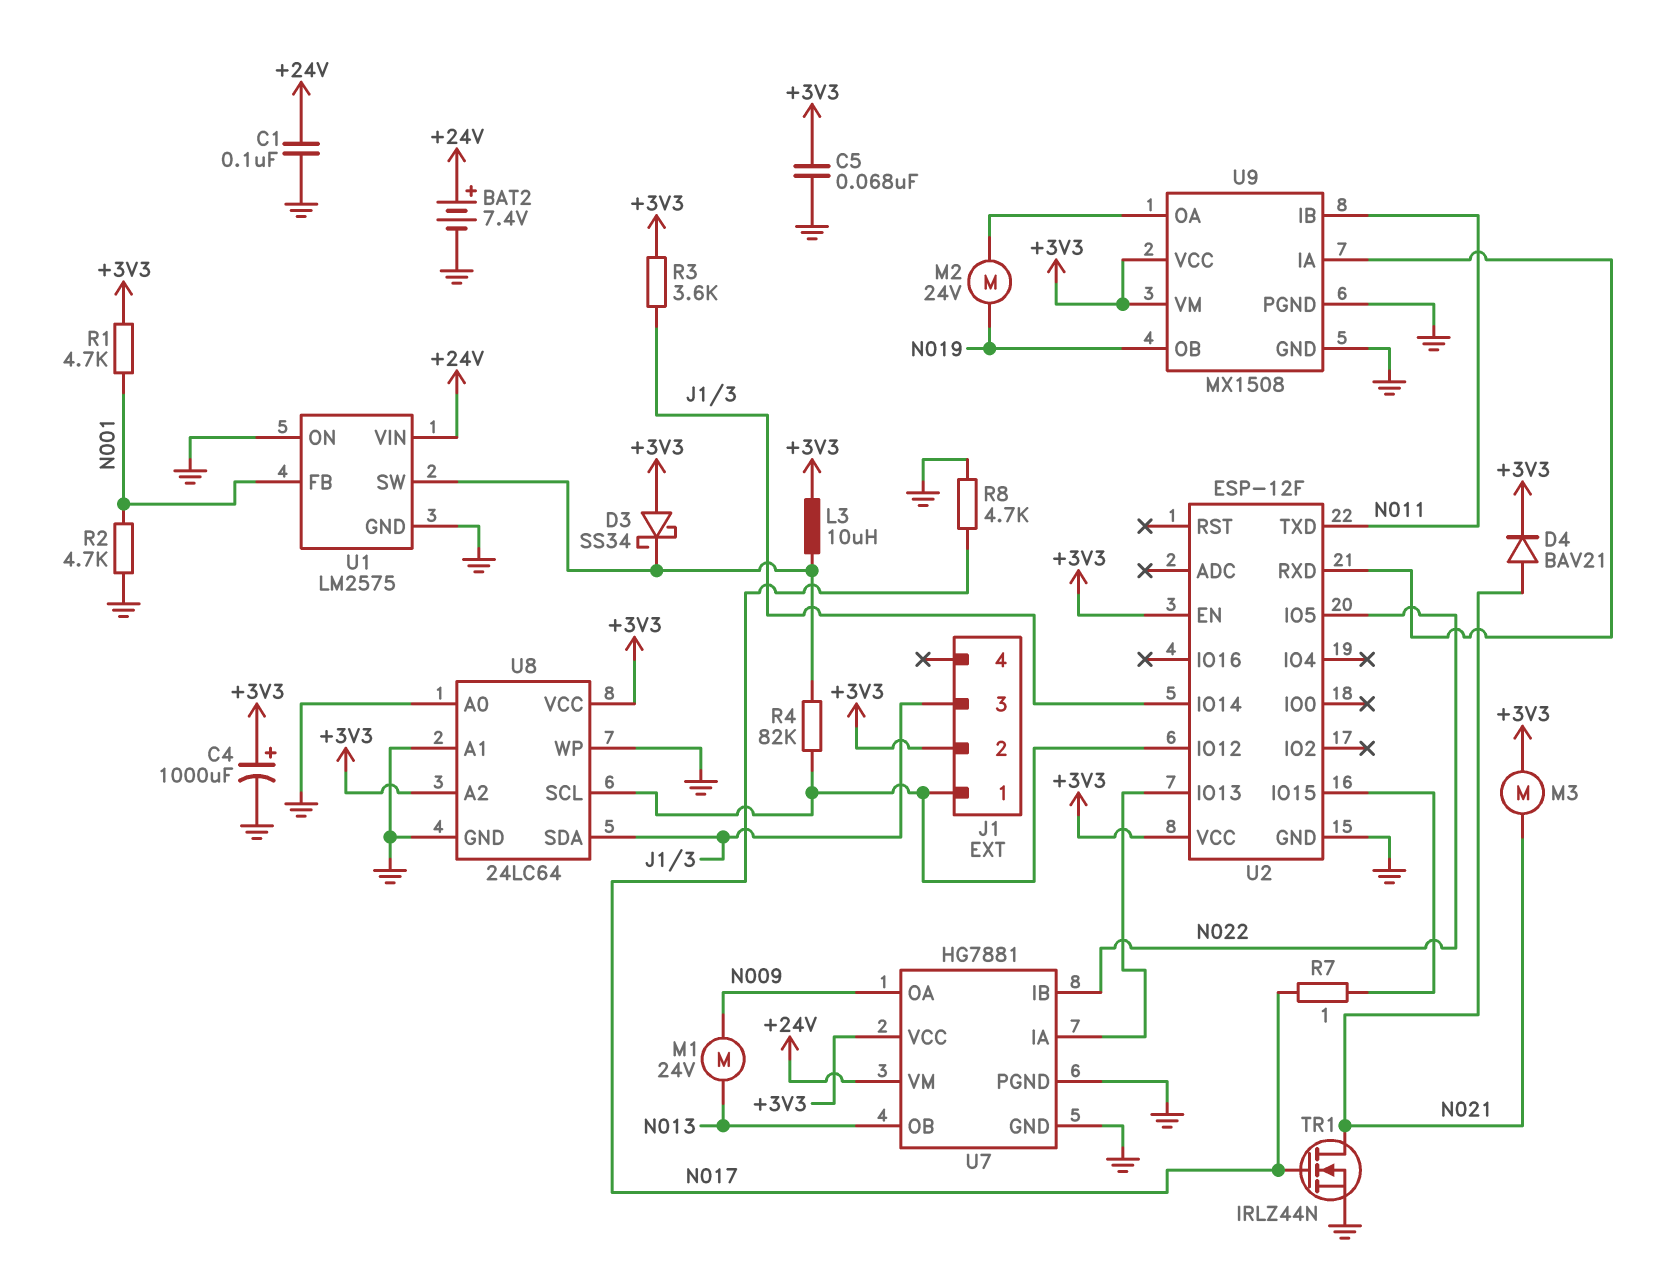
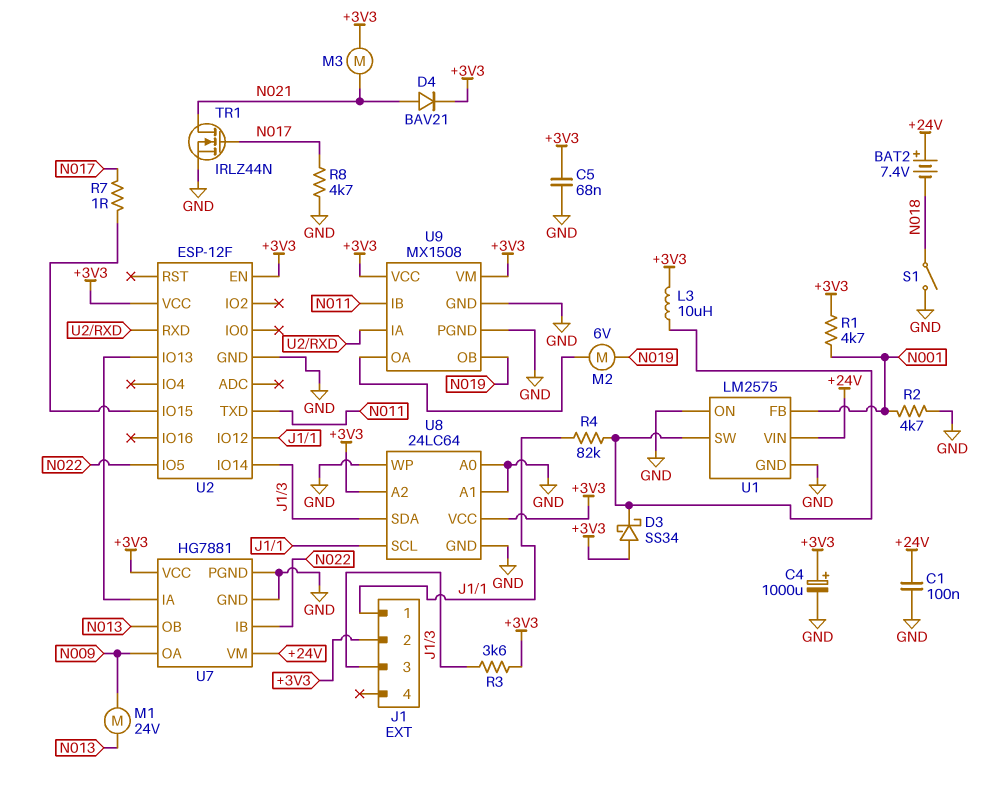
BAT2: 7.4V (plus +24V, minus GND) -> 7.4V (plus +24V, minus N018)
M2: motor 24V (N019, U9/OA) -> motor 6V (N019, U9/OA)
S1: none -> switch (GND, N018)

